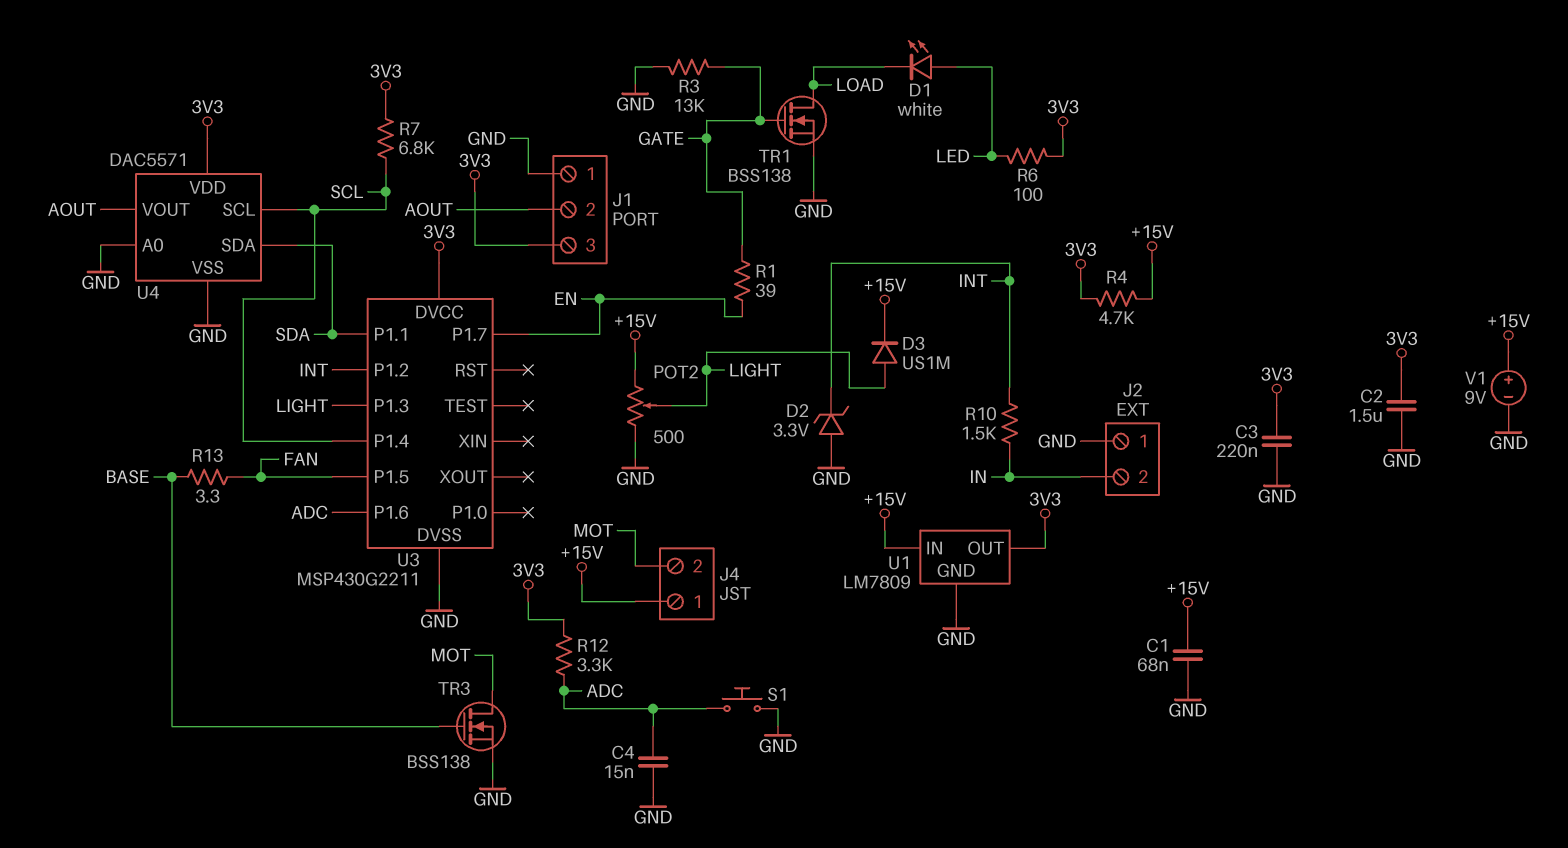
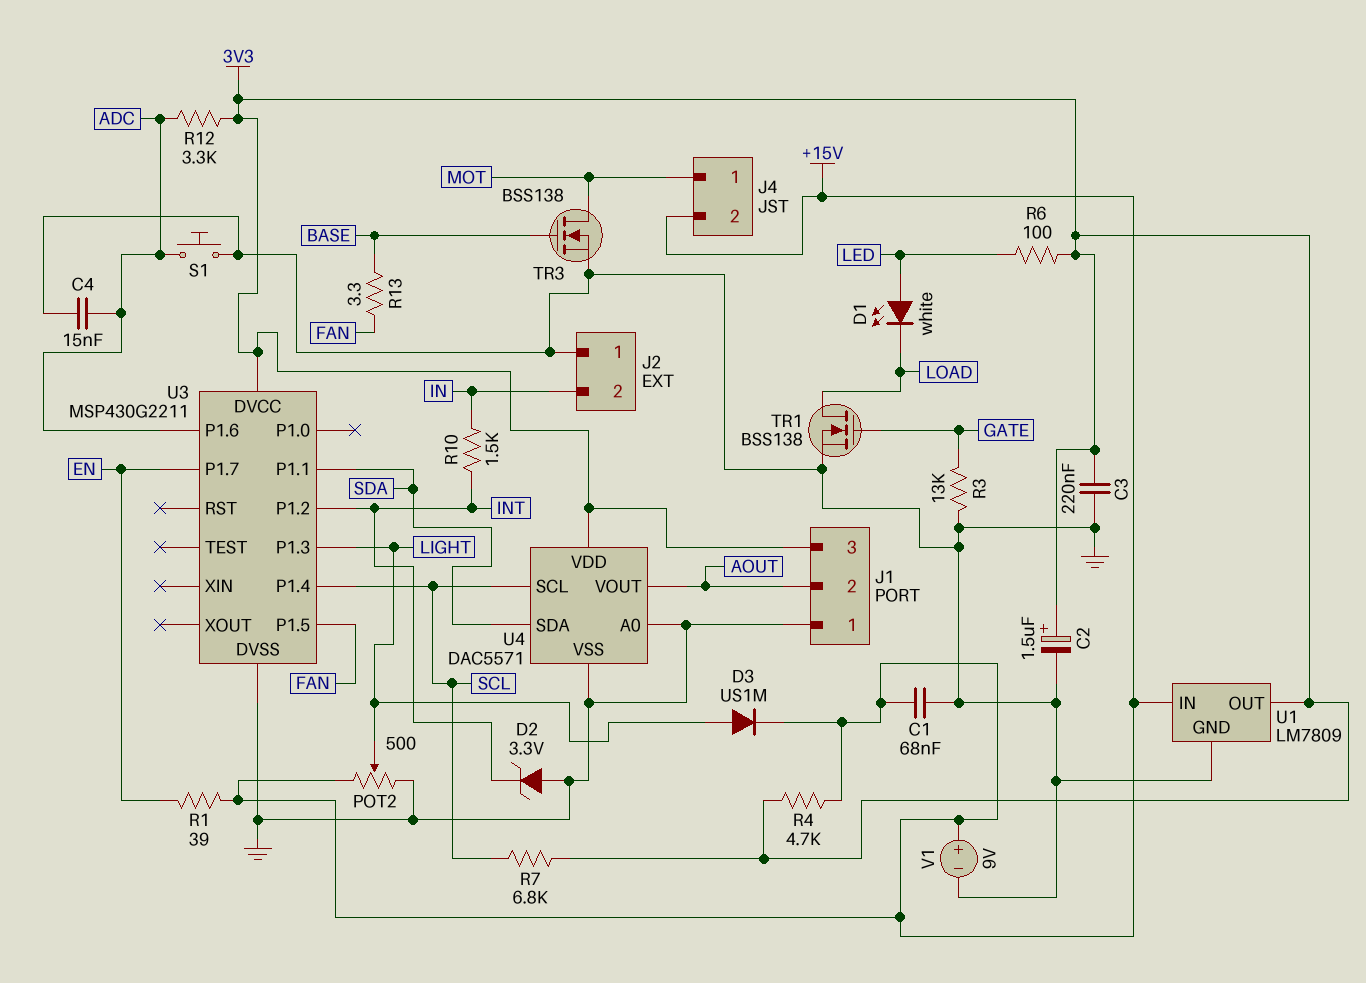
C2: 1.5uF (3V3, GND) -> 1.5uF (plus 3V3, minus GND)
J4 pin 1: +15V -> MOT
J4 pin 2: MOT -> +15V
R1: 39 (EN, GATE) -> 39 (+15V, EN)

